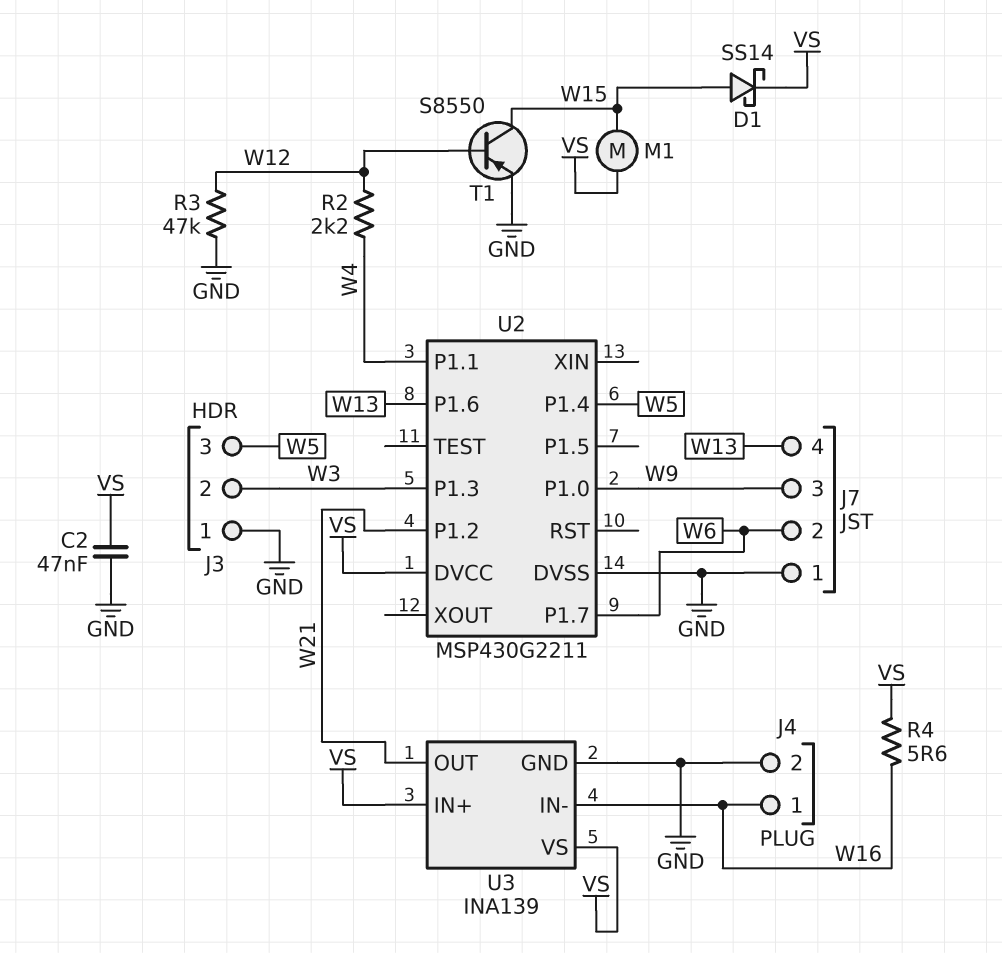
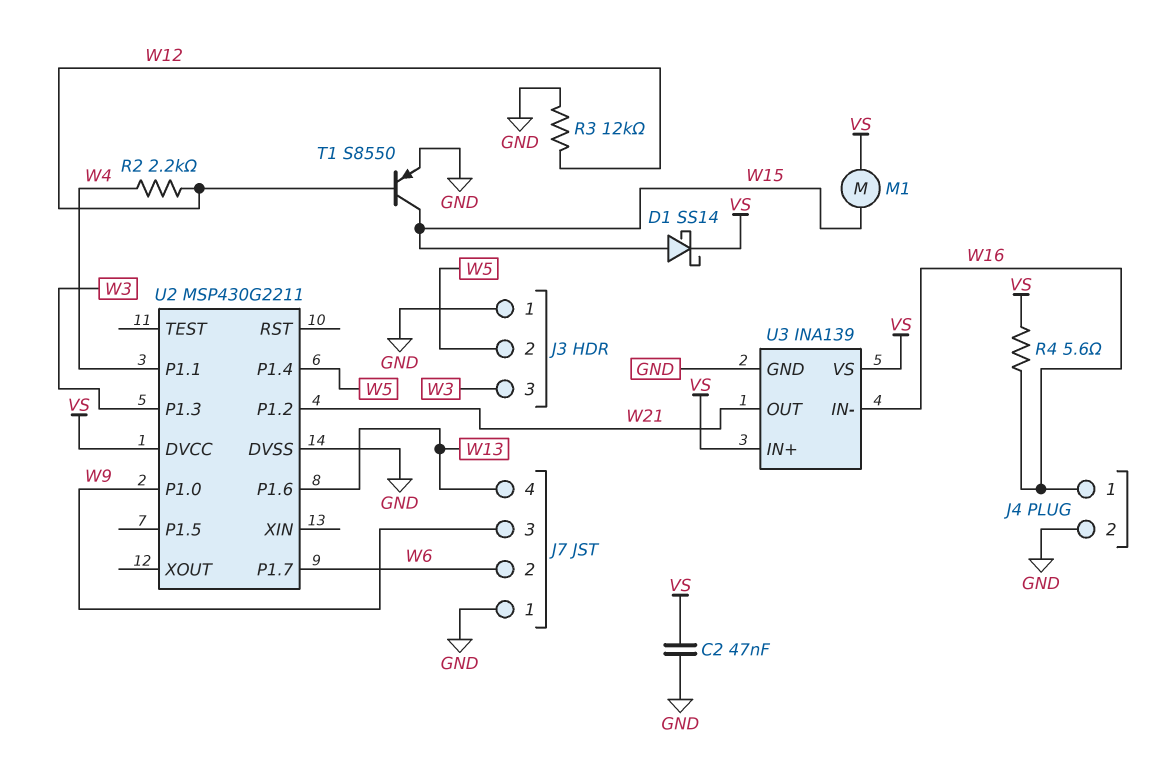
J3 pin 2: W3 -> W5
J3 pin 3: W5 -> W3
R3: 47k (GND, W12) -> 12k (GND, W12)

